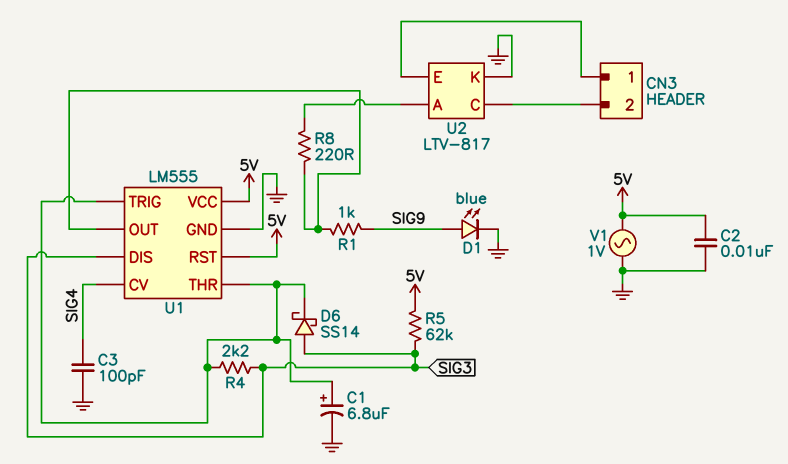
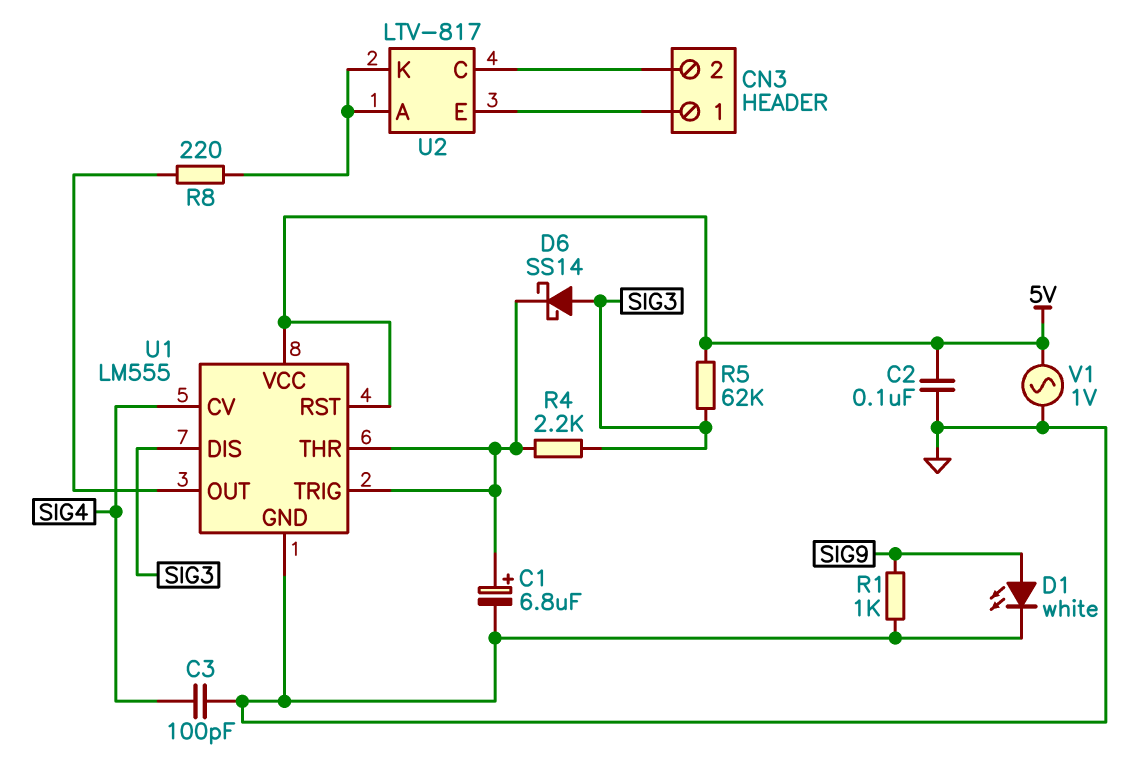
C2: 10nF (5V, GND) -> 100nF (5V, GND)
D1: LED blue (A SIG9, K GND) -> LED white (A SIG9, K GND)
R1: 1k (SIG9, U1/OUT) -> 1k (GND, SIG9)
U2 pin K: GND -> U2/A

